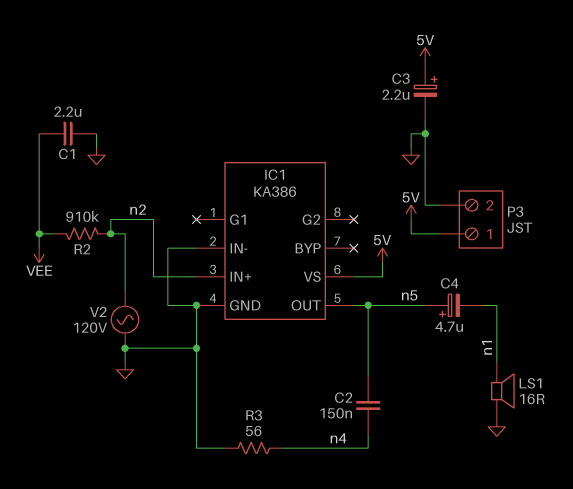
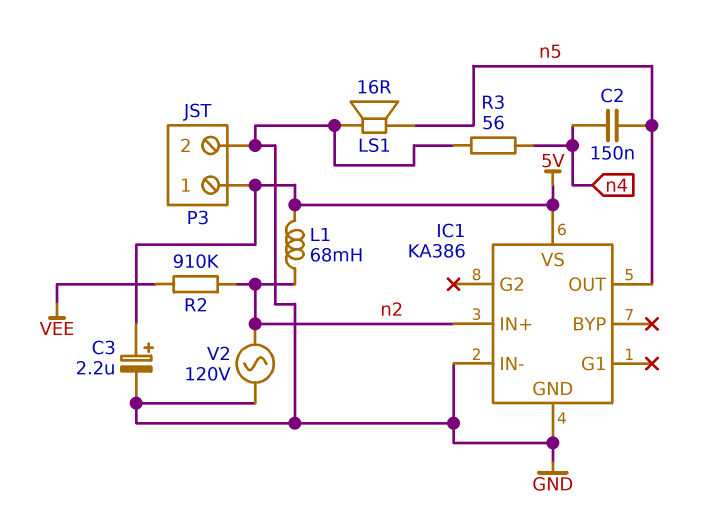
C1: 2.2uF (GND, VEE) -> none
C4: 4.7uF (plus n5, minus n1) -> none
L1: none -> 68mH (5V, n2)
LS1: speaker 16R (GND, n1) -> speaker 16R (GND, n5)

